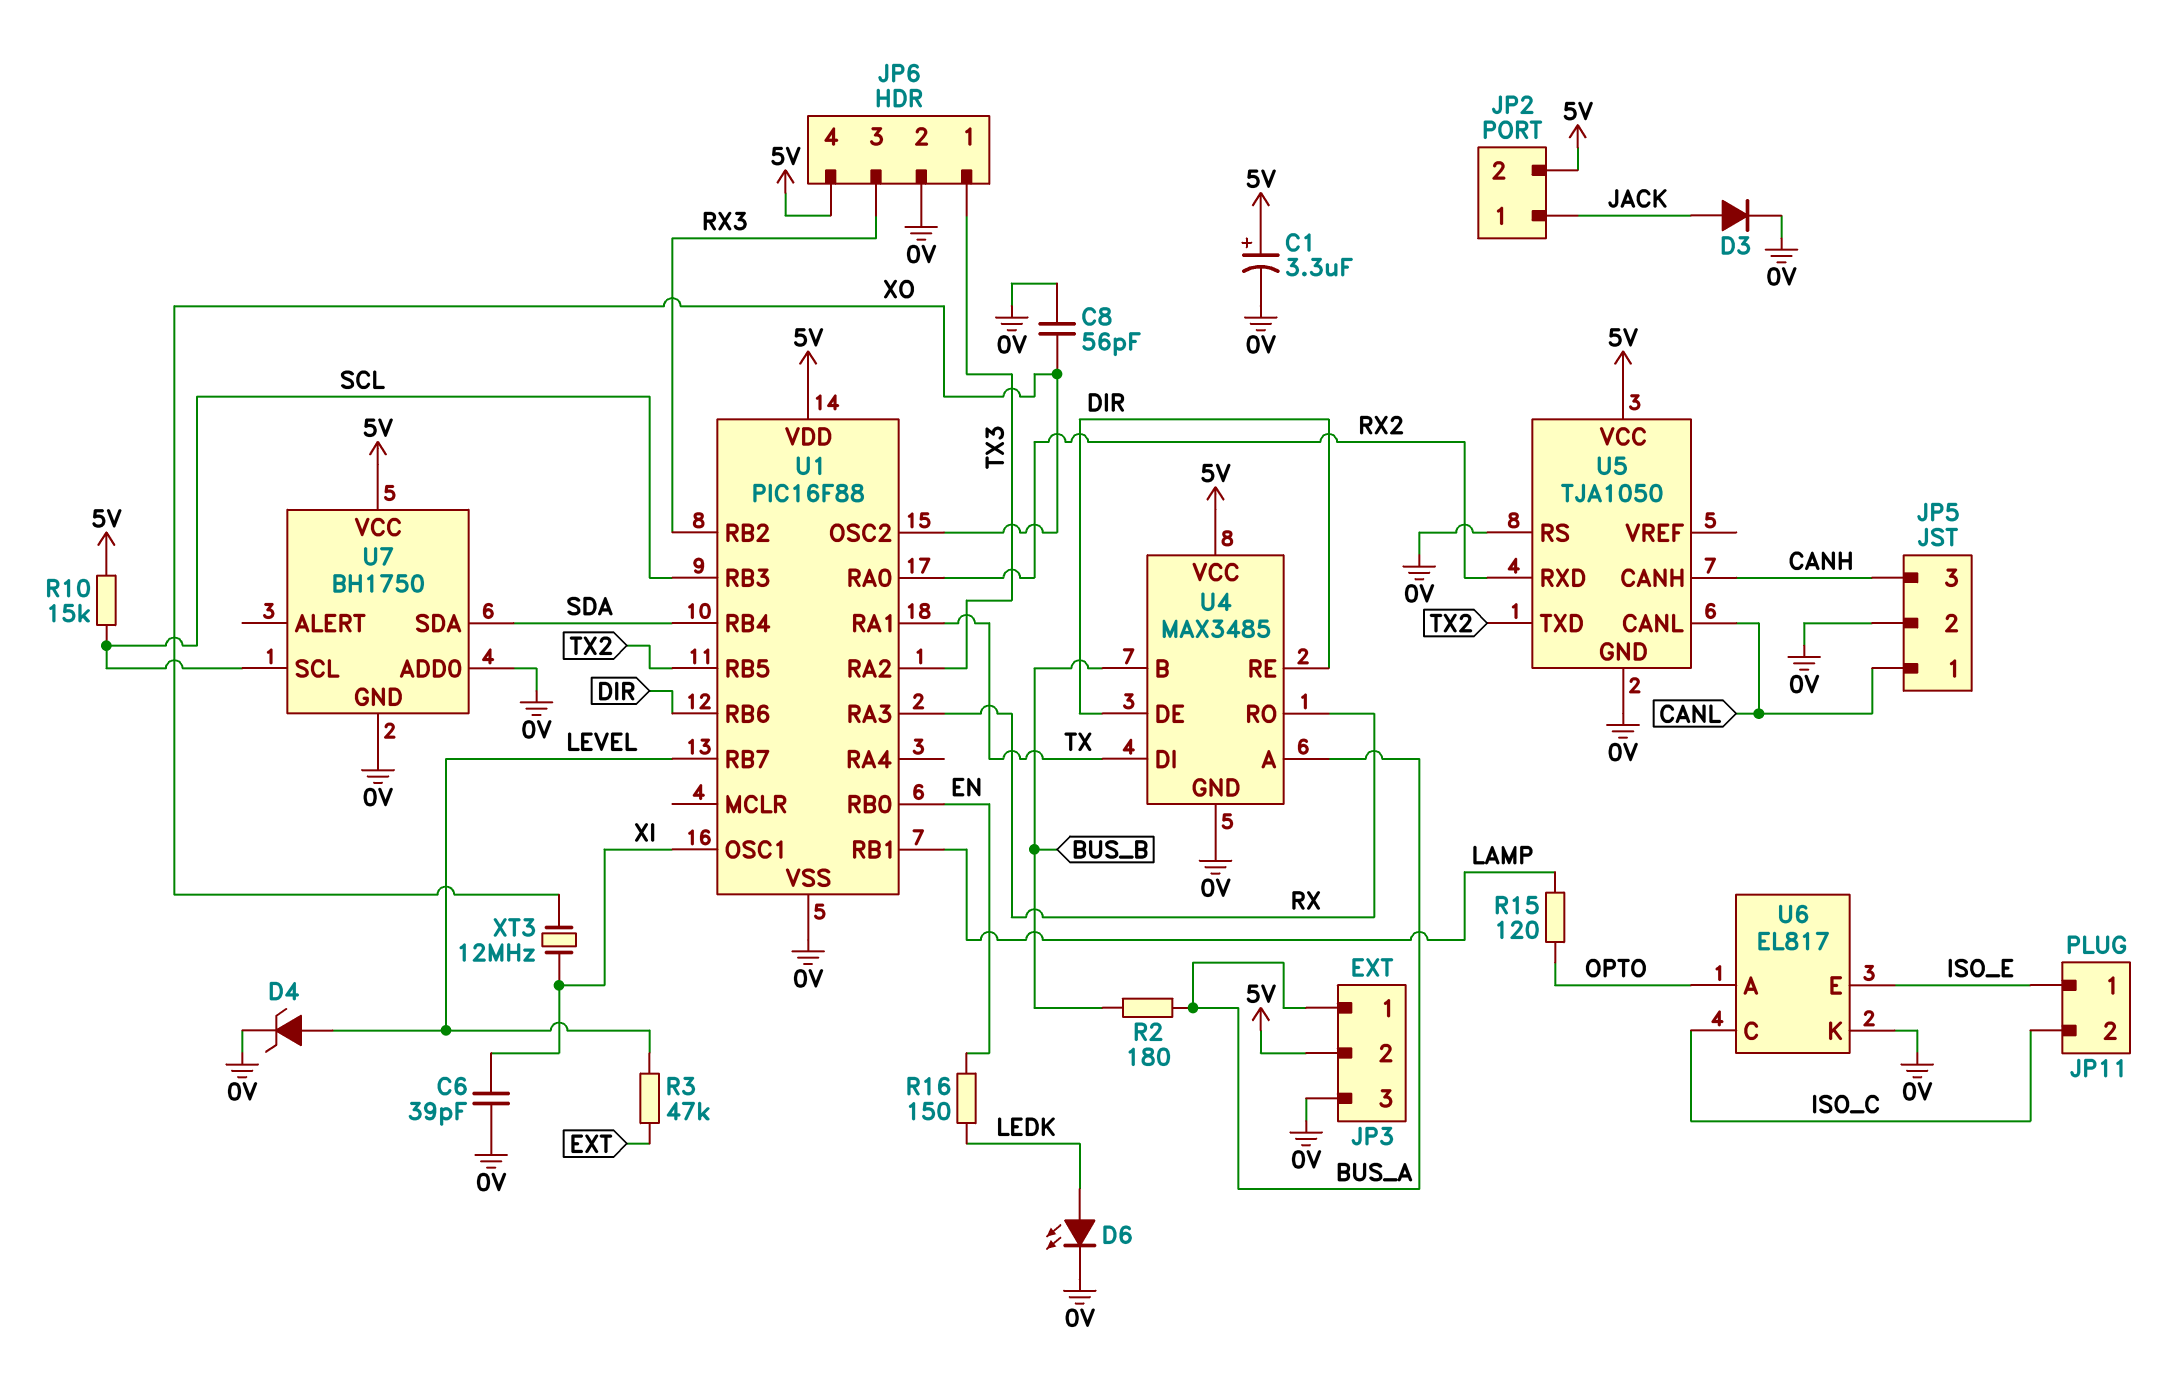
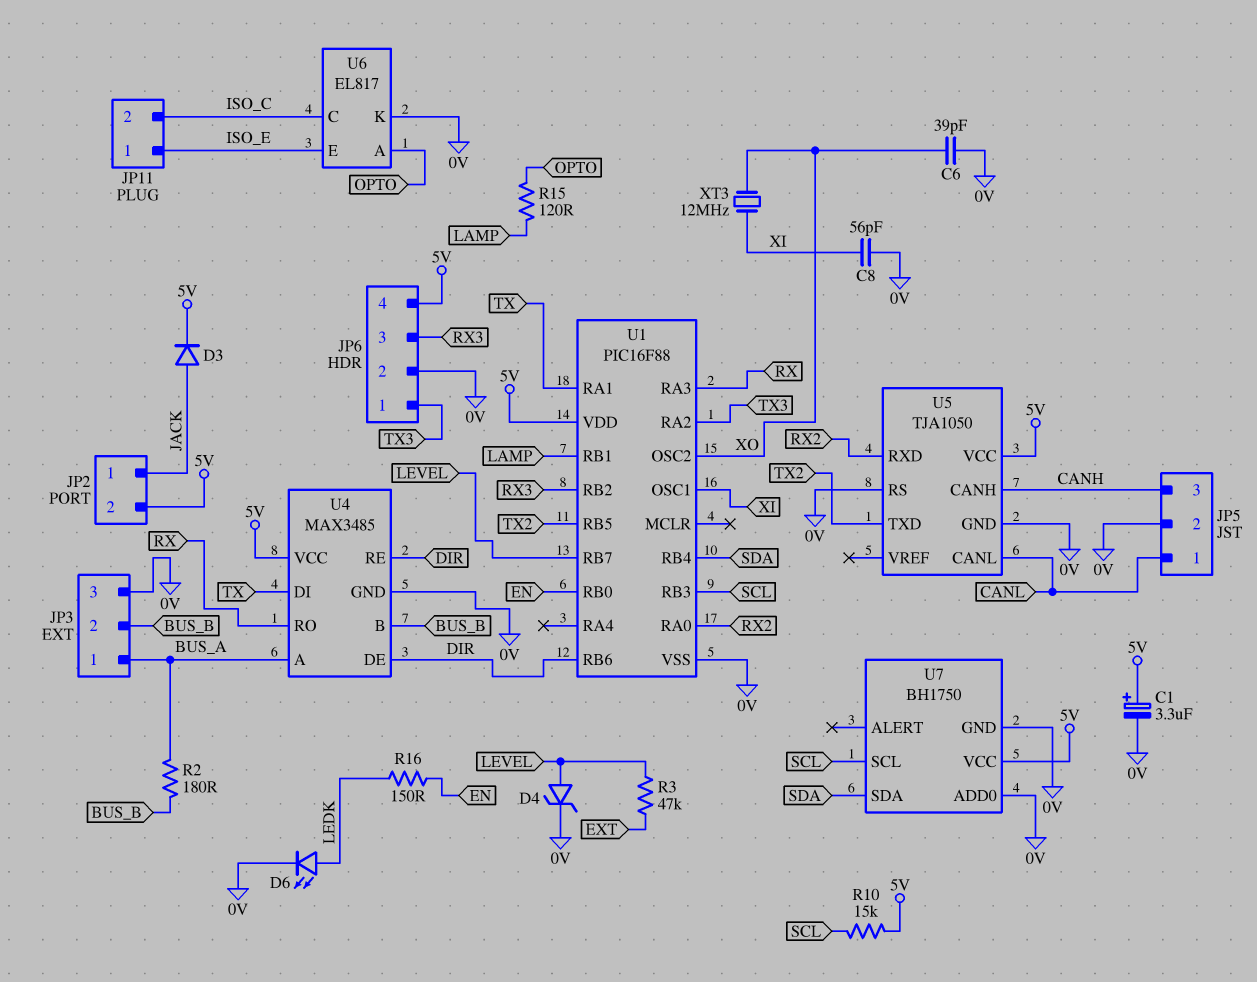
C6: 39pF (0V, XI) -> 39pF (0V, XO)
C8: 56pF (0V, XO) -> 56pF (0V, XI)
D3: diode (A JACK, K 0V) -> diode (A JACK, K 5V)
JP3 pin 2: 5V -> BUS_B

